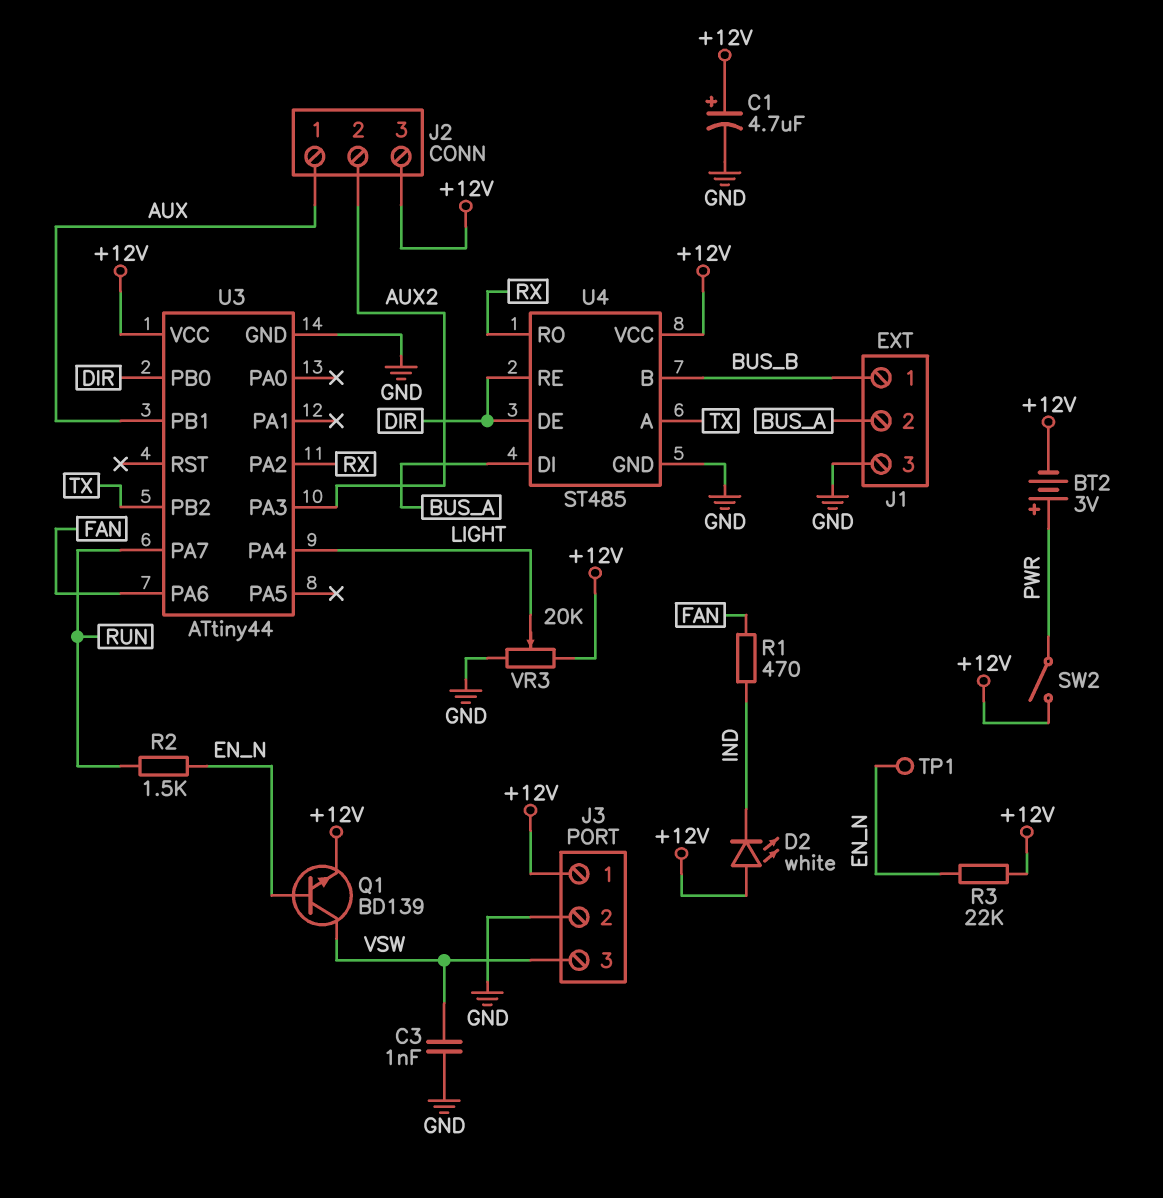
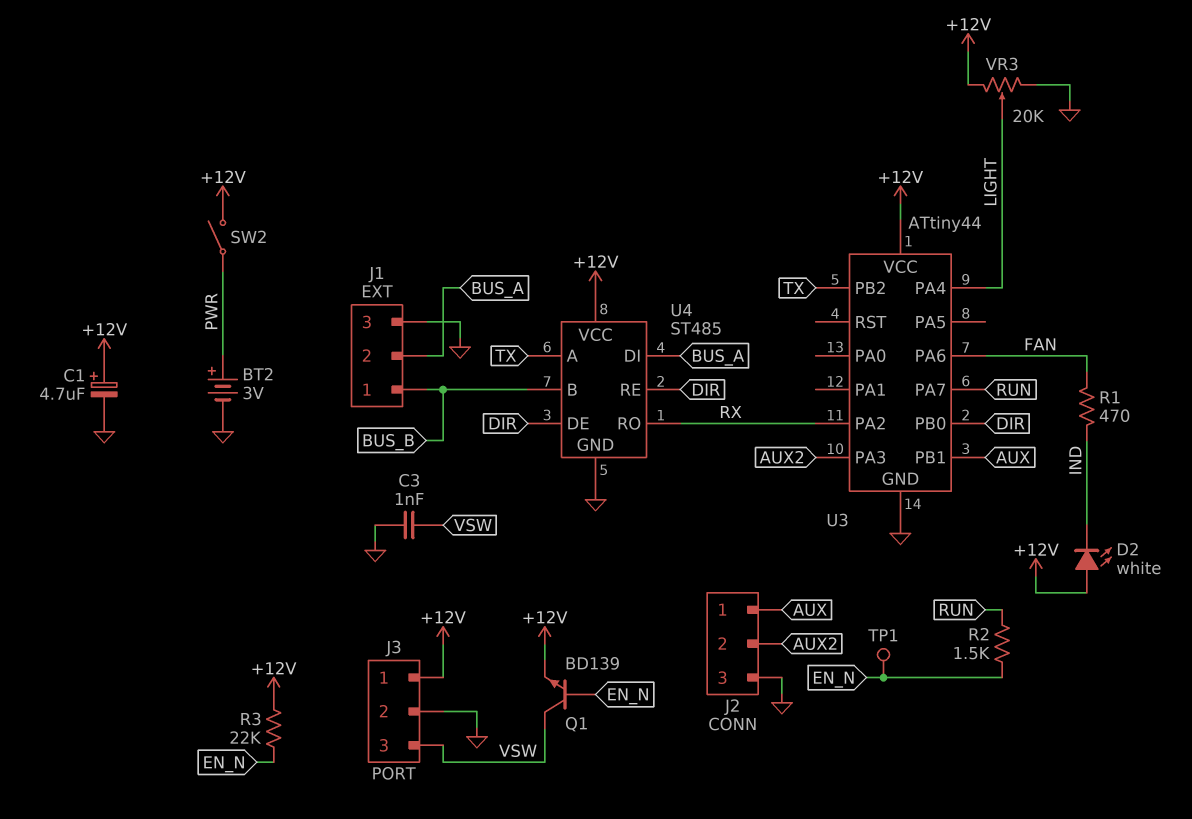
BT2: 3V (plus PWR, minus +12V) -> 3V (plus PWR, minus GND)
J2 pin 3: +12V -> GND

